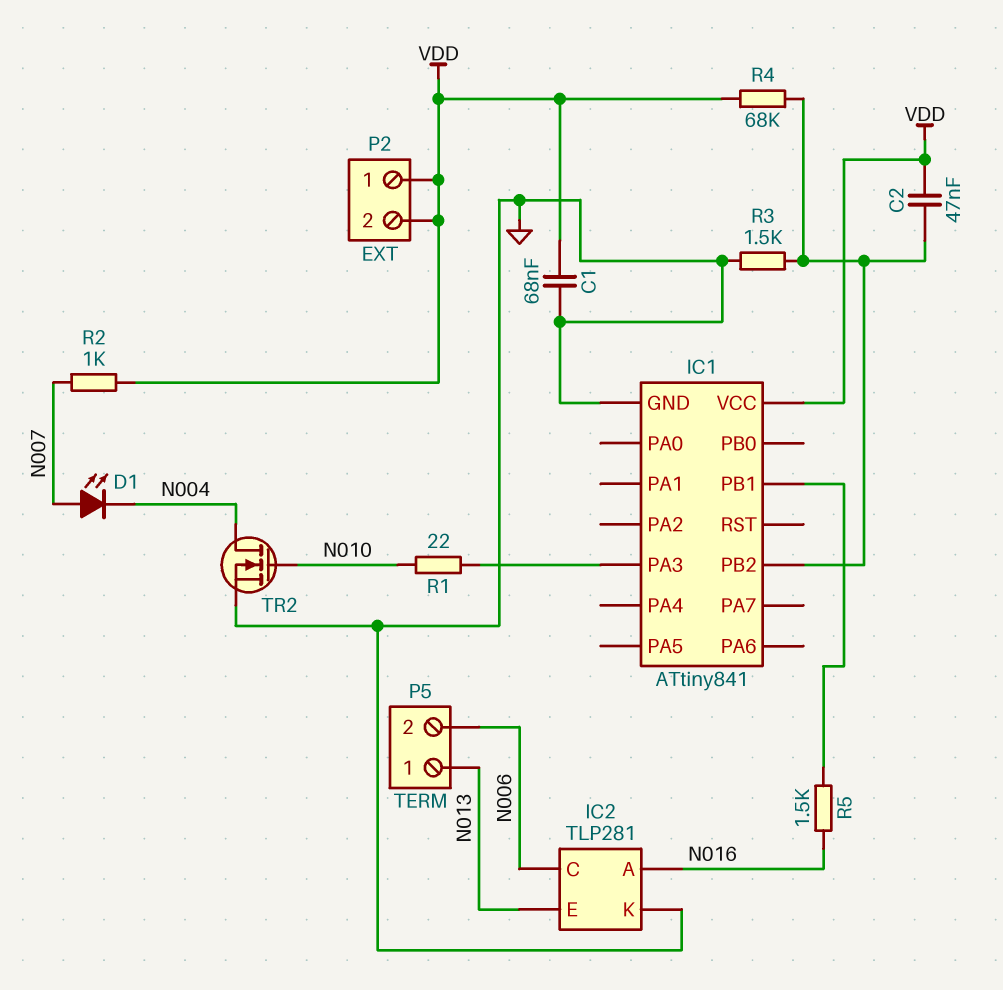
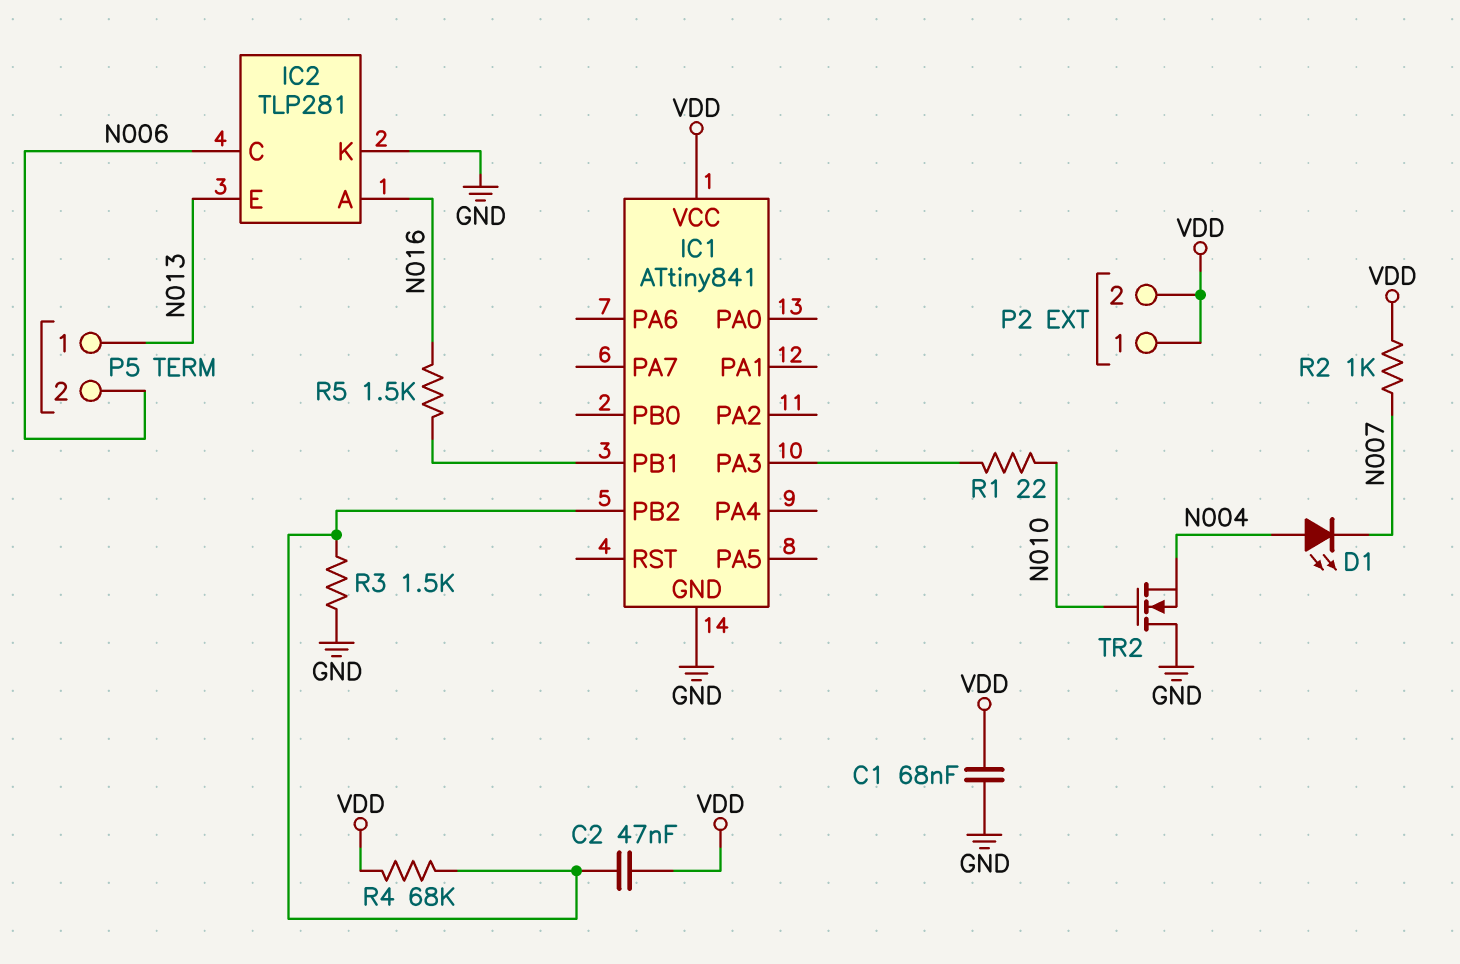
D1: LED (A N007, K N004) -> LED (A N004, K N007)
TR2: NMOS (G N010, D N004, S GND) -> NMOS (G N010, D GND, S N004)

